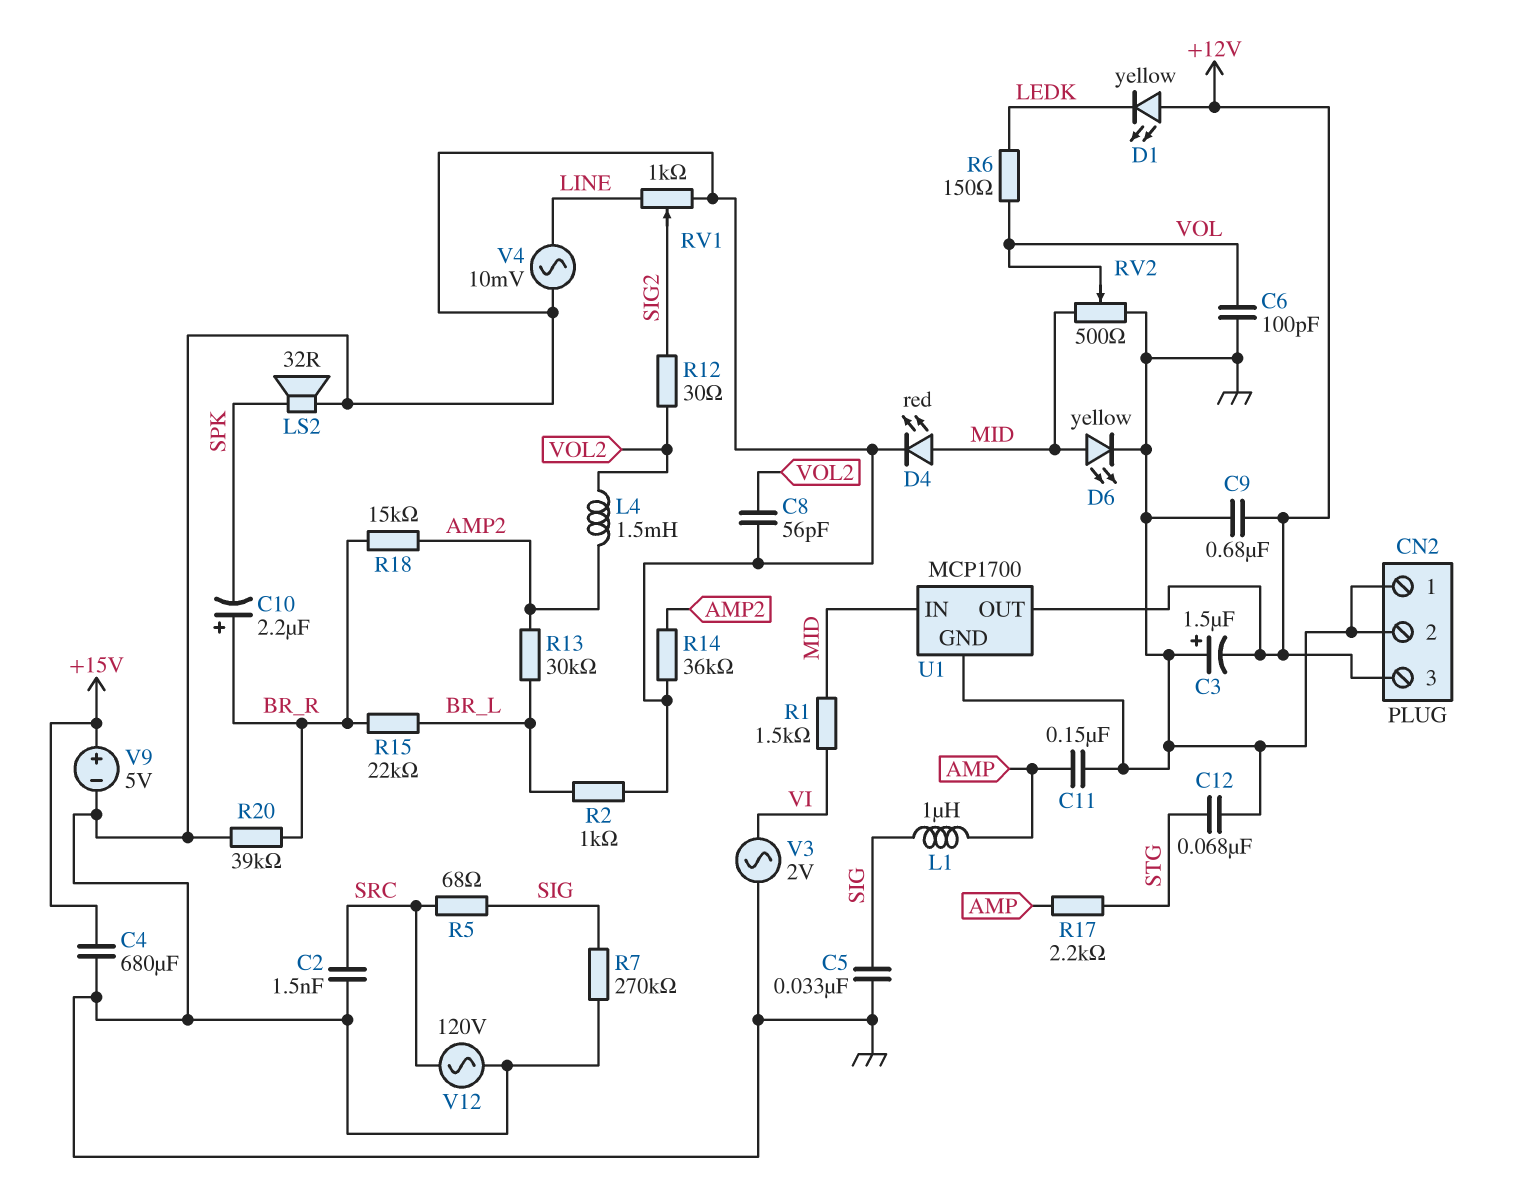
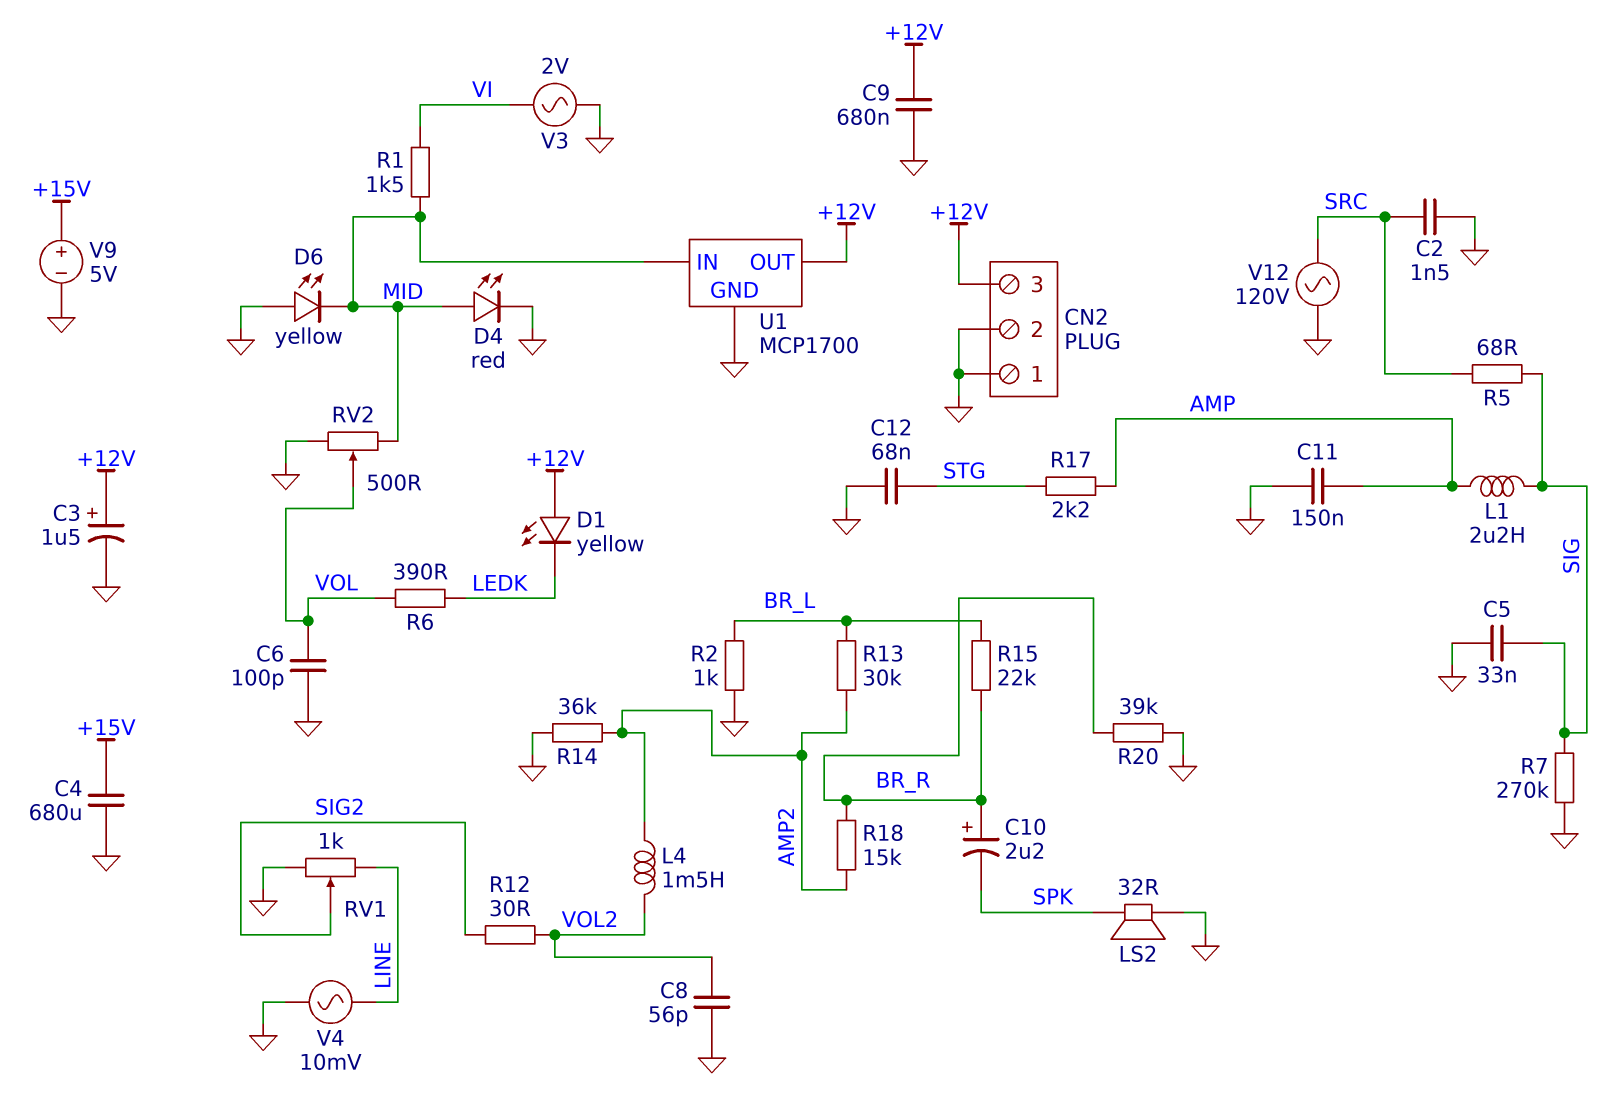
C3: 1.5uF (plus GND, minus +12V) -> 1.5uF (plus +12V, minus GND)
D6: LED yellow (A MID, K GND) -> LED yellow (A GND, K MID)
L1: 1uH (AMP, SIG) -> 2.2uH (AMP, SIG)
R6: 150 (LEDK, VOL) -> 390 (LEDK, VOL)

